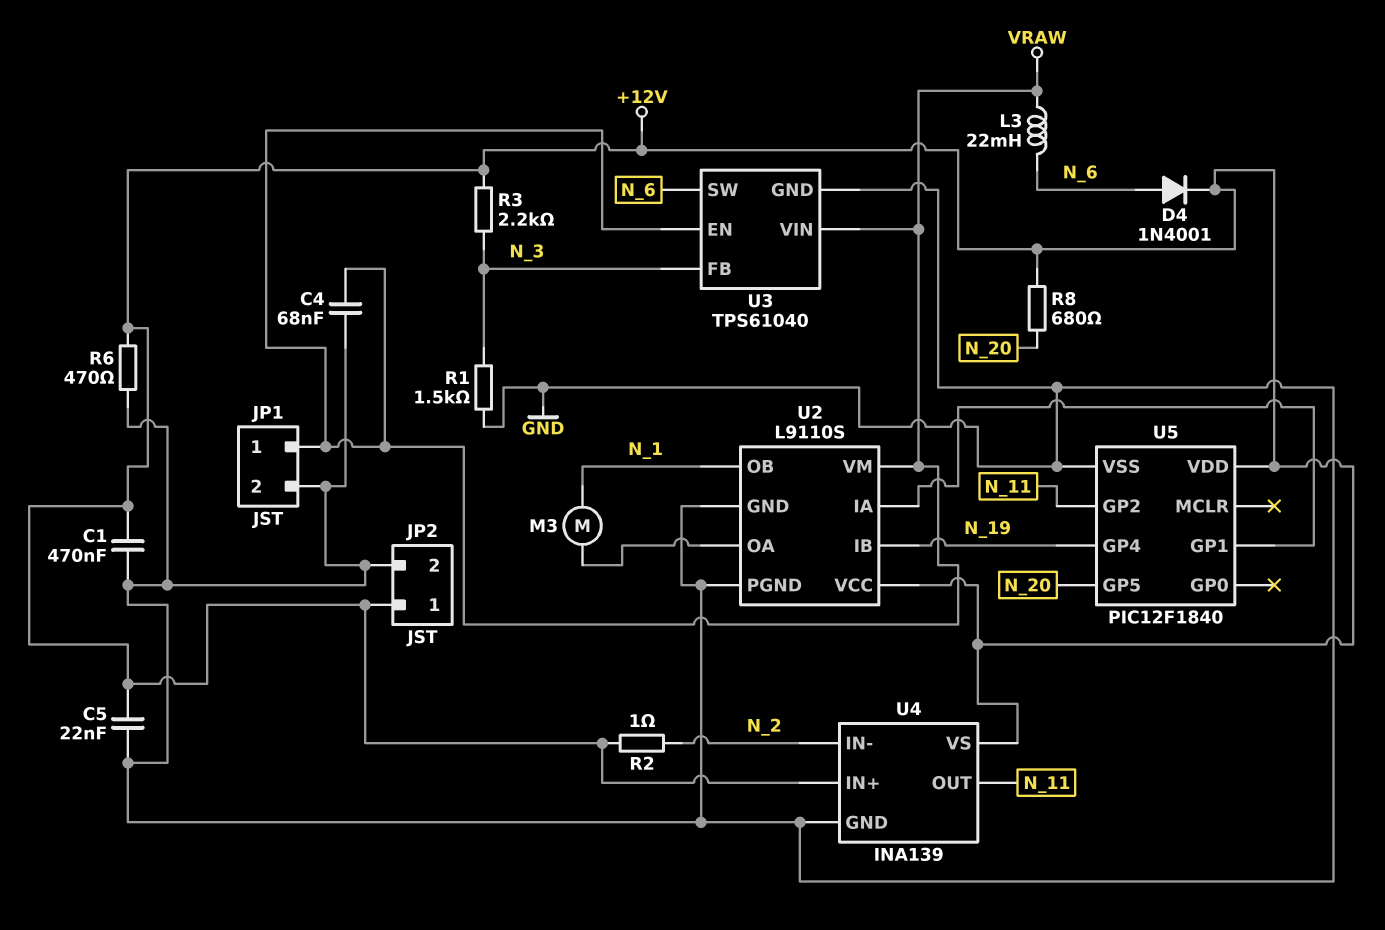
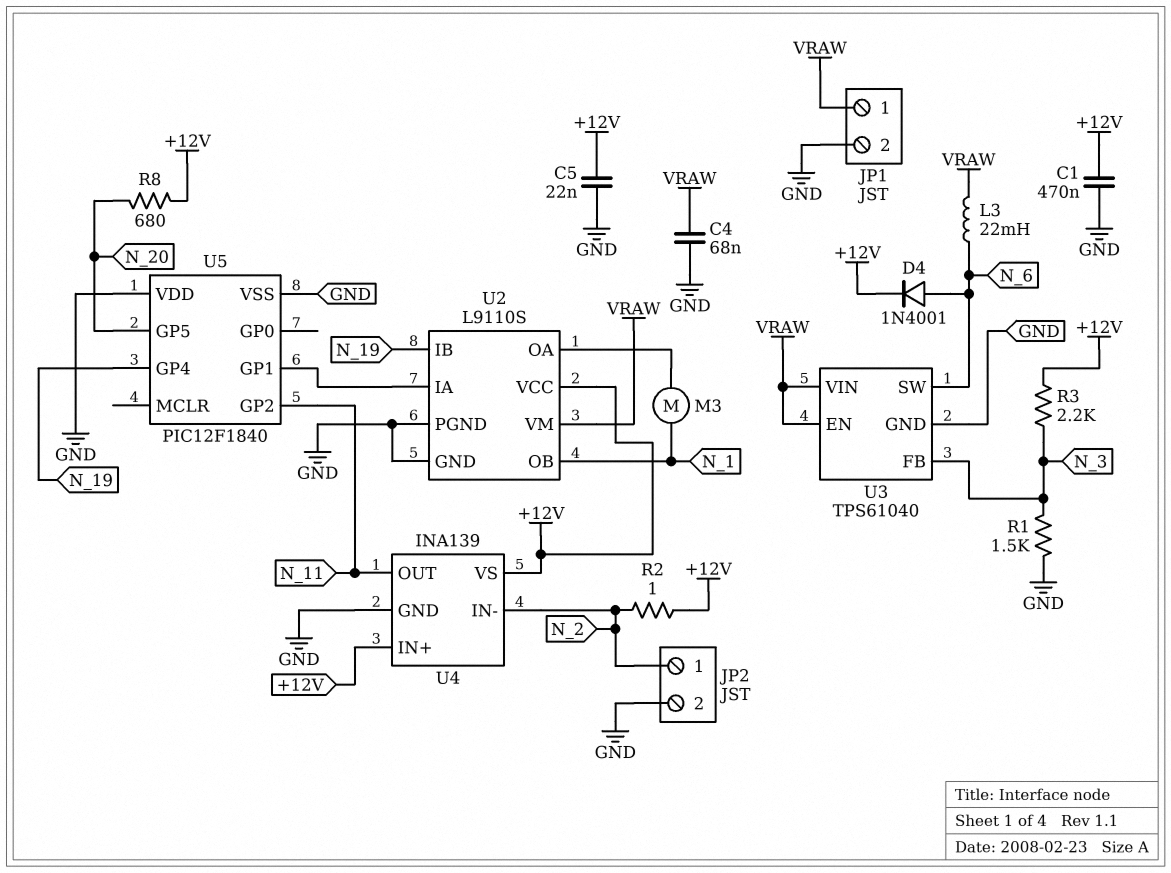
JP2 pin 1: +12V -> N_2
R6: 470 (+12V, GND) -> none
U5 pin VDD: +12V -> GND

